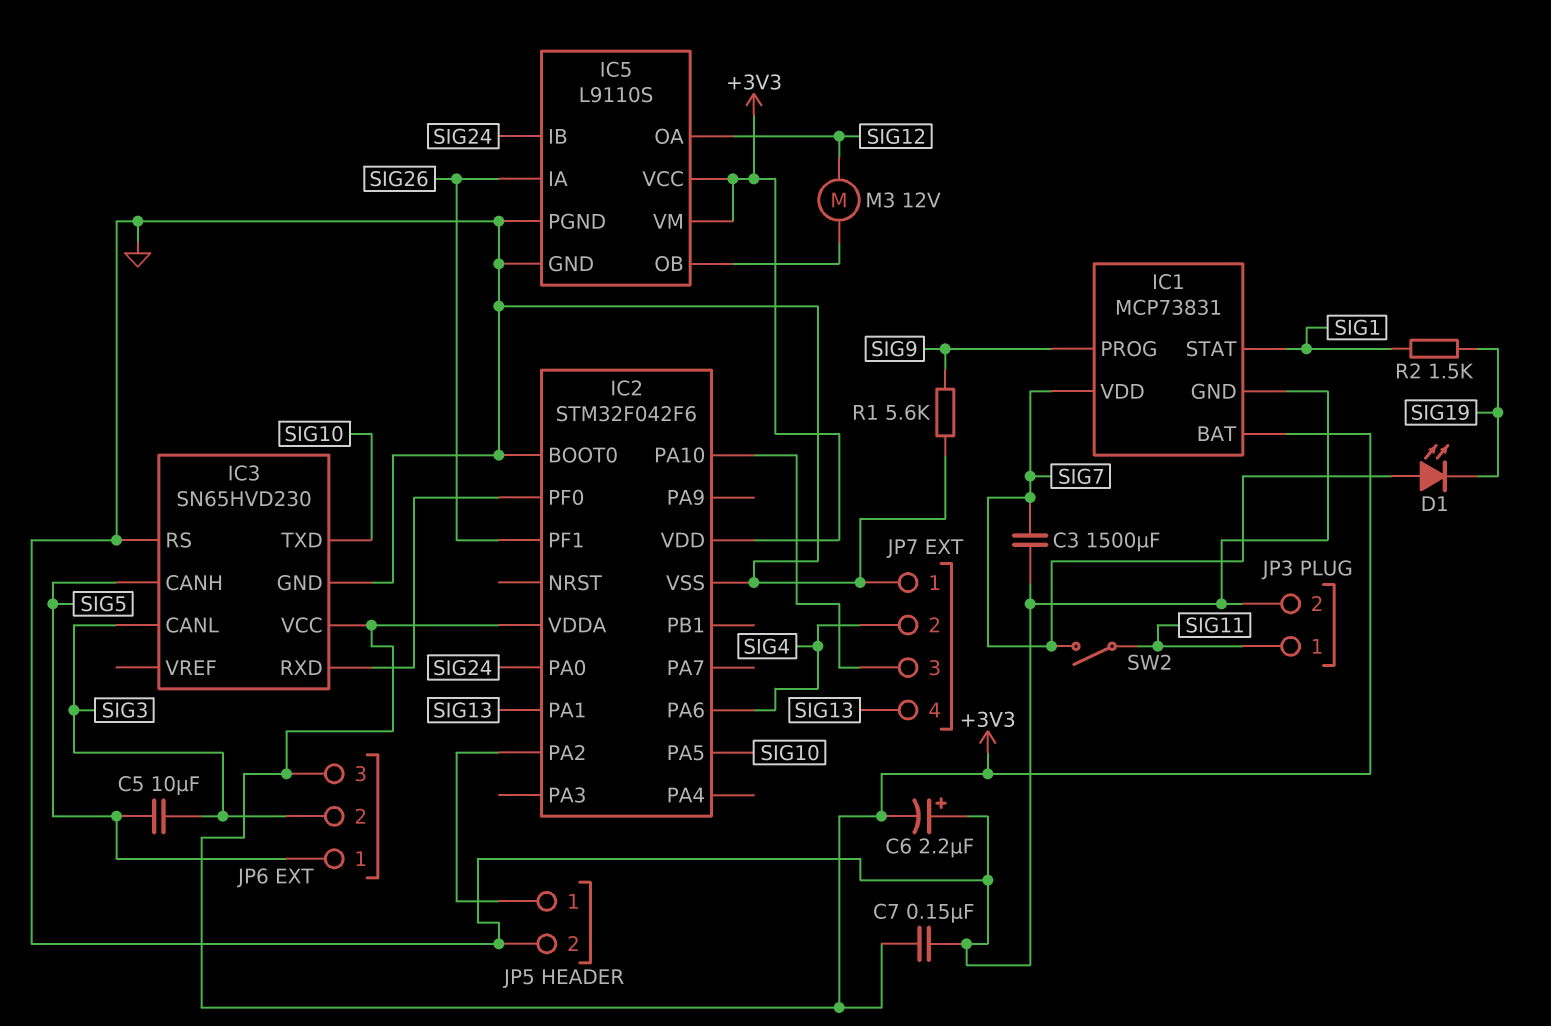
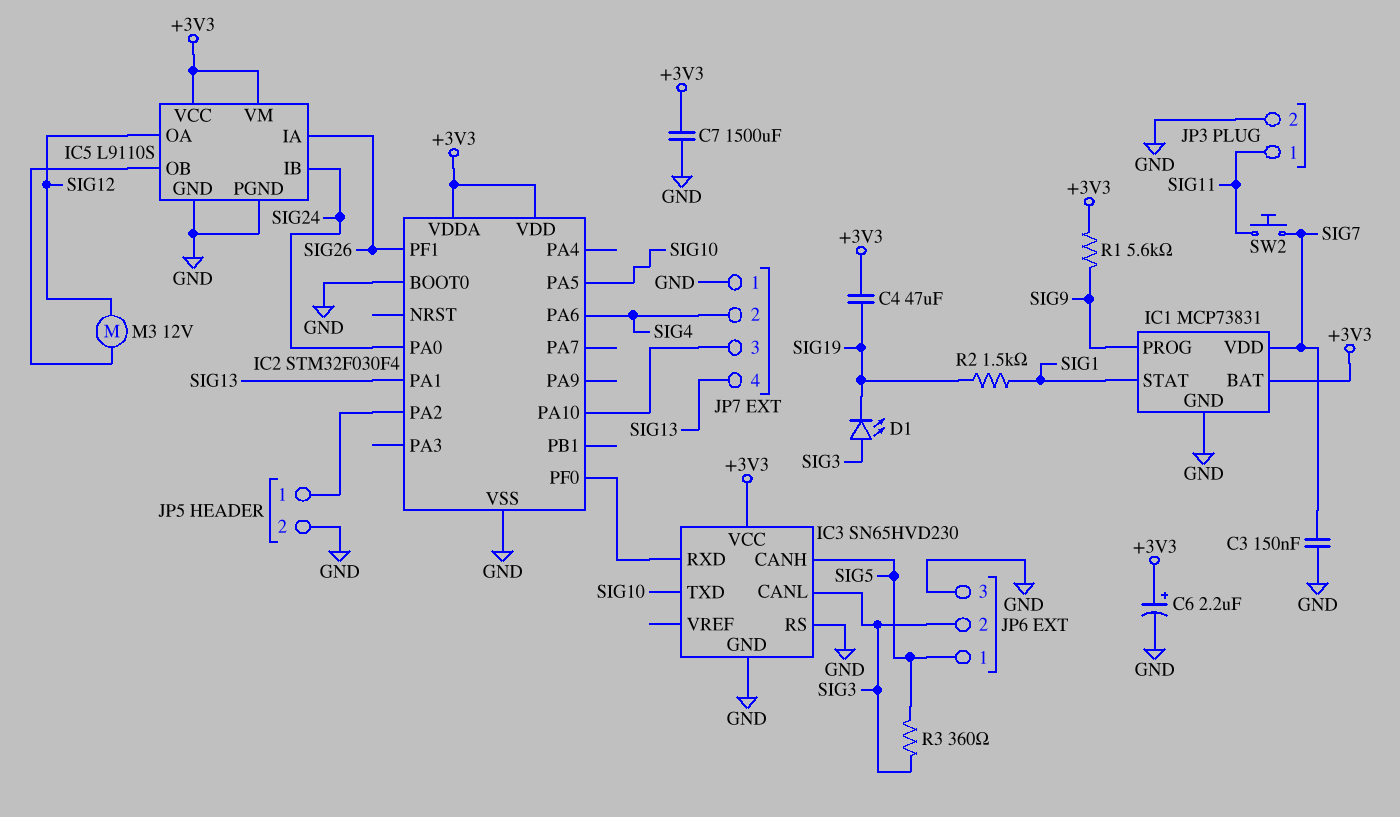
C3: 1500uF (GND, SIG7) -> 150nF (GND, SIG7)
C4: none -> 47uF (+3V3, SIG19)
C5: 10uF (SIG3, SIG5) -> none
C6: 2.2uF (plus GND, minus +3V3) -> 2.2uF (plus +3V3, minus GND)
C7: 150nF (+3V3, GND) -> 1500uF (+3V3, GND)
D1: LED (A SIG7, K SIG19) -> LED (A SIG3, K SIG19)
IC2: STM32F042F6 -> STM32F030F4
JP6 pin 3: +3V3 -> GND
R1: 5.6k (GND, SIG9) -> 5.6k (+3V3, SIG9)
R3: none -> 360 (SIG3, SIG5)
SW2: switch (SIG7, SIG11) -> button (SIG7, SIG11)

